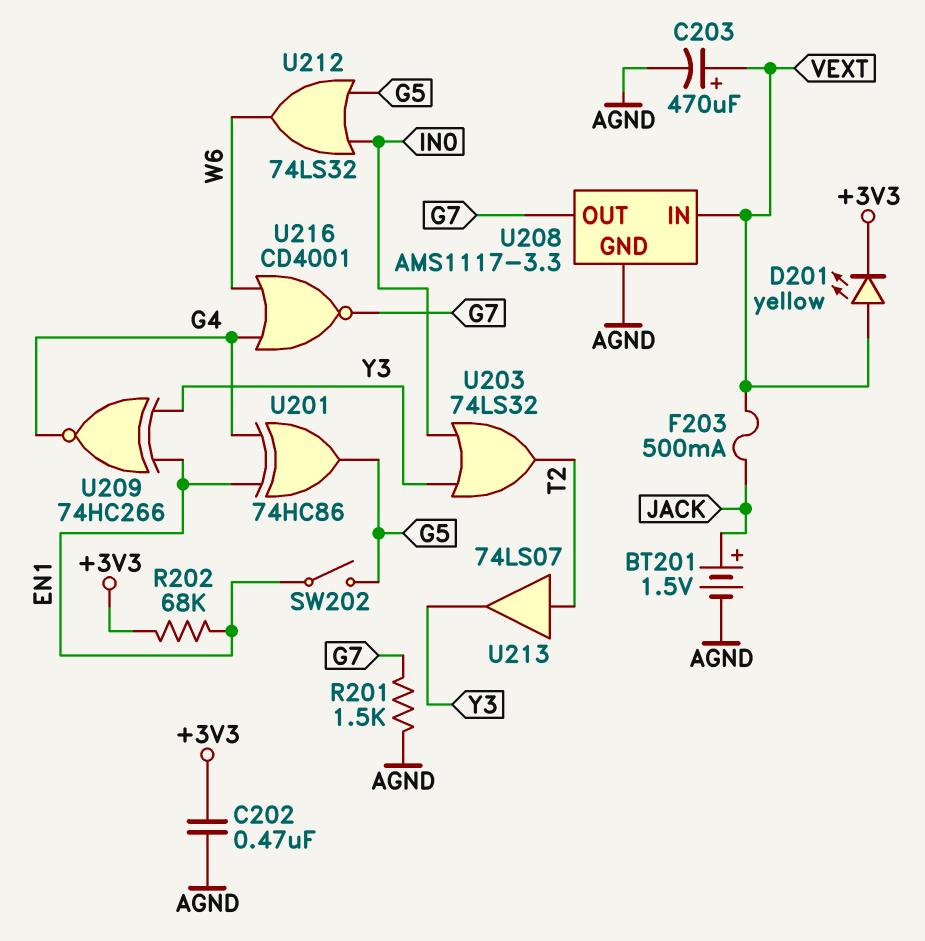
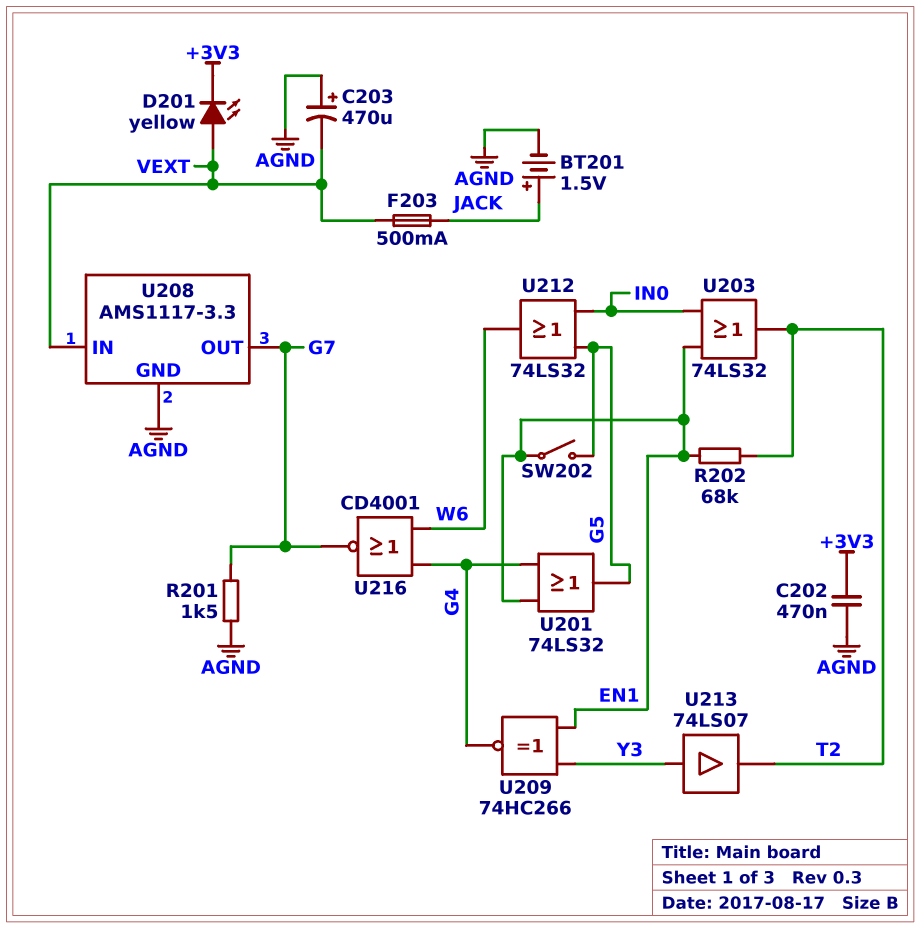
C203: 470uF (plus VEXT, minus AGND) -> 470uF (plus AGND, minus VEXT)
R202: 68k (+3V3, EN1) -> 68k (EN1, T2)
U201: XOR 74HC86 (in EN1, in G4, out G5) -> OR 74LS32 (in EN1, in G4, out G5)
U203: OR 74LS32 (in IN0, in Y3, out T2) -> OR 74LS32 (in EN1, in IN0, out T2)
U213: buffer 74LS07 (in T2, out Y3) -> buffer 74LS07 (in Y3, out T2)

